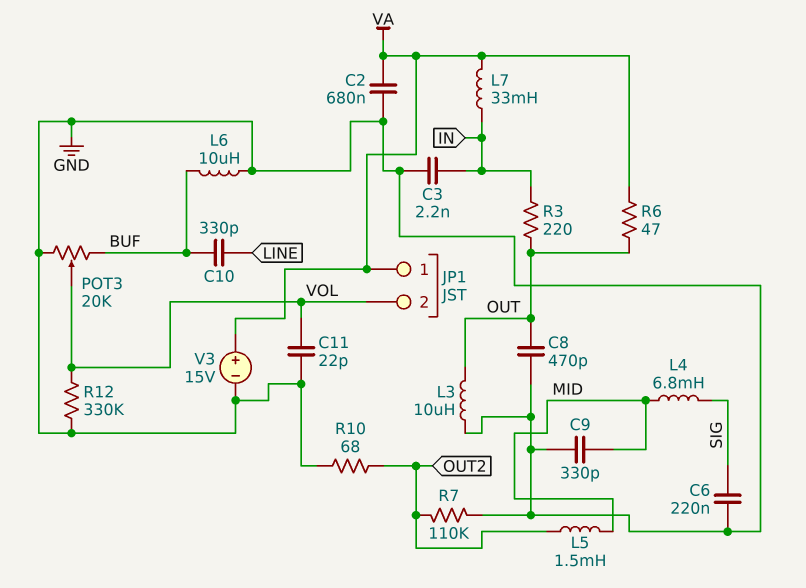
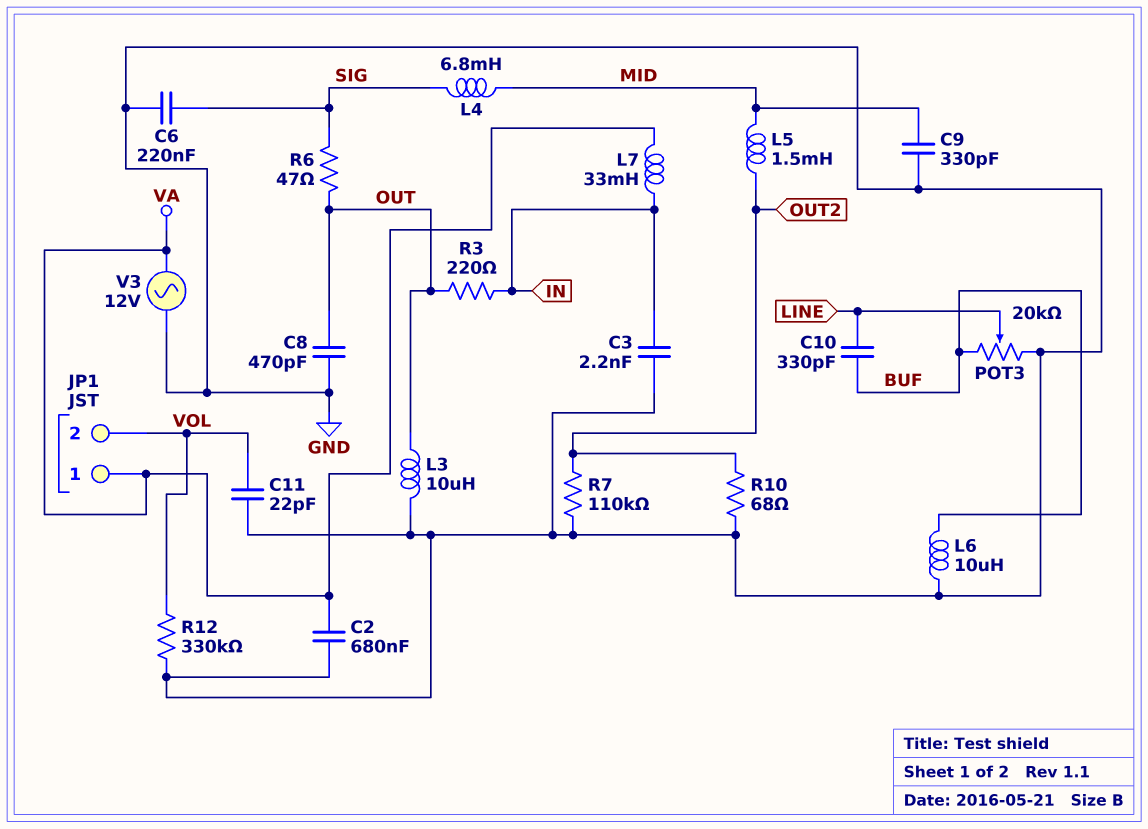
POT3: 20k (BUF, GND, wiper VOL) -> 20k (BUF, GND, wiper LINE)
R6: 47 (OUT, VA) -> 47 (OUT, SIG)
V3: 15V (plus VA, minus GND) -> AC 12V (GND, VA)

